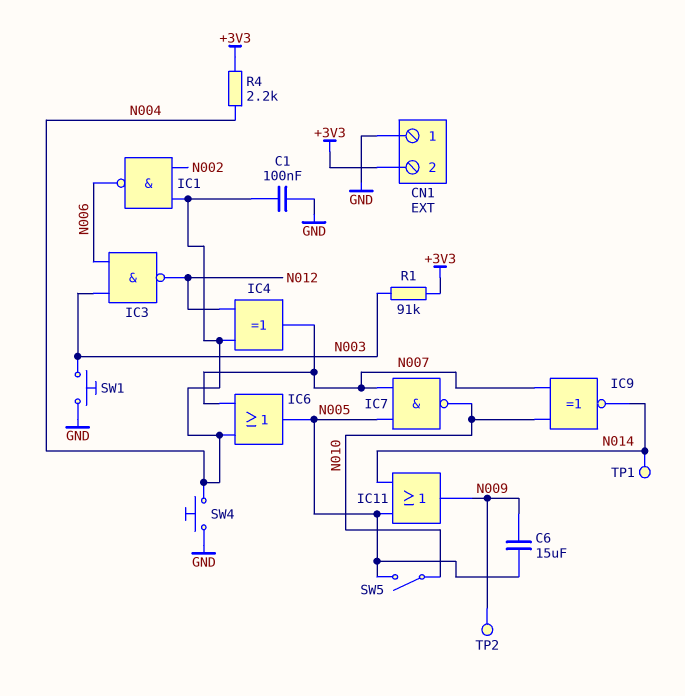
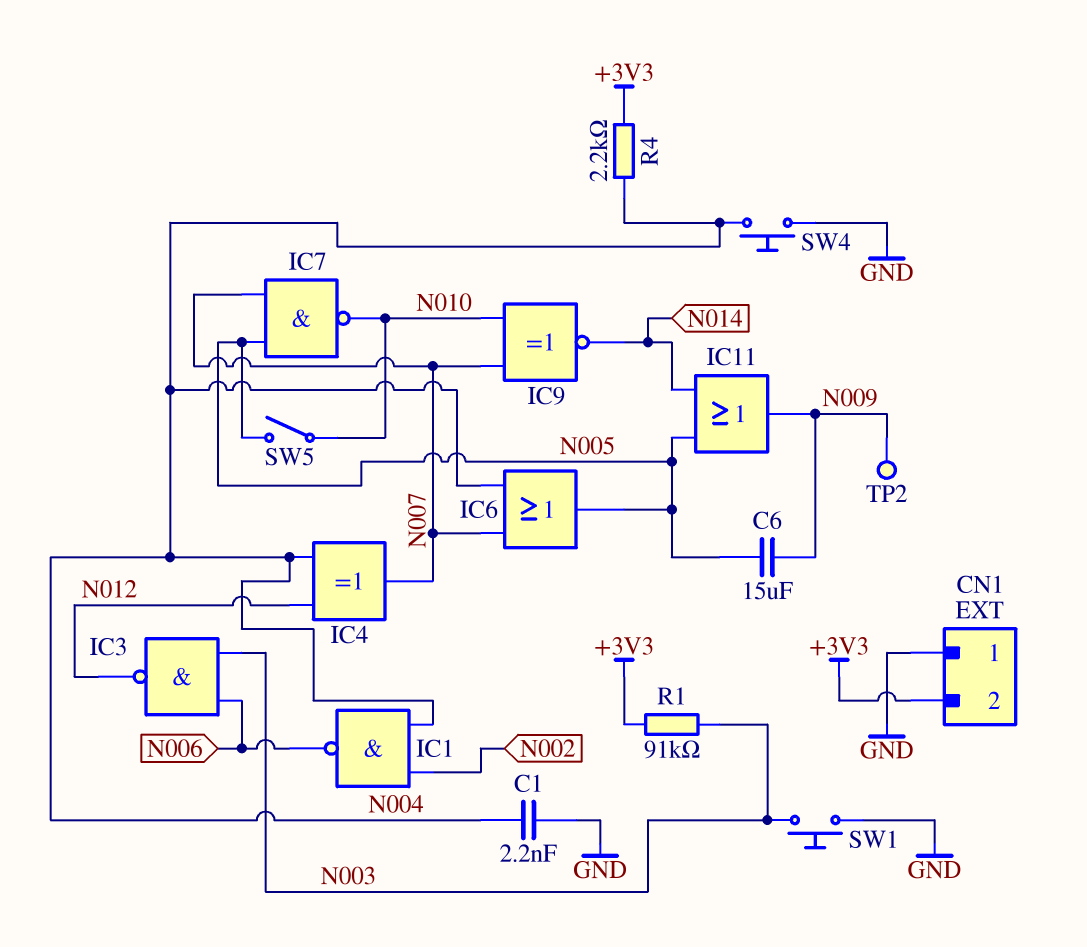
C1: 100nF (GND, N004) -> 2.2nF (GND, N004)
TP1: test point (N014) -> none

